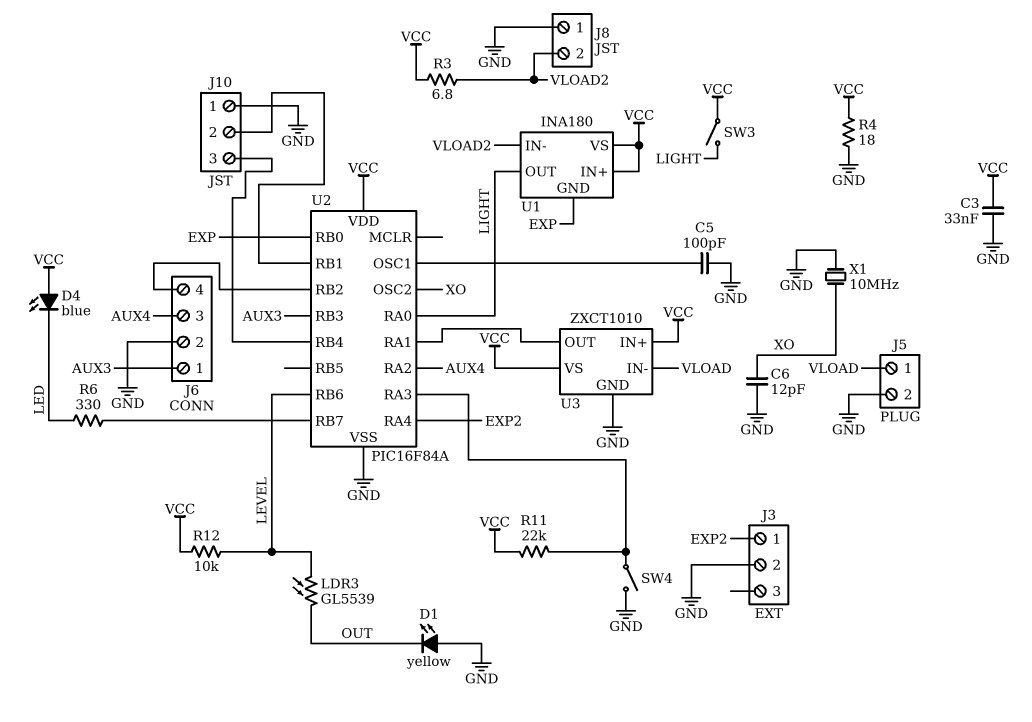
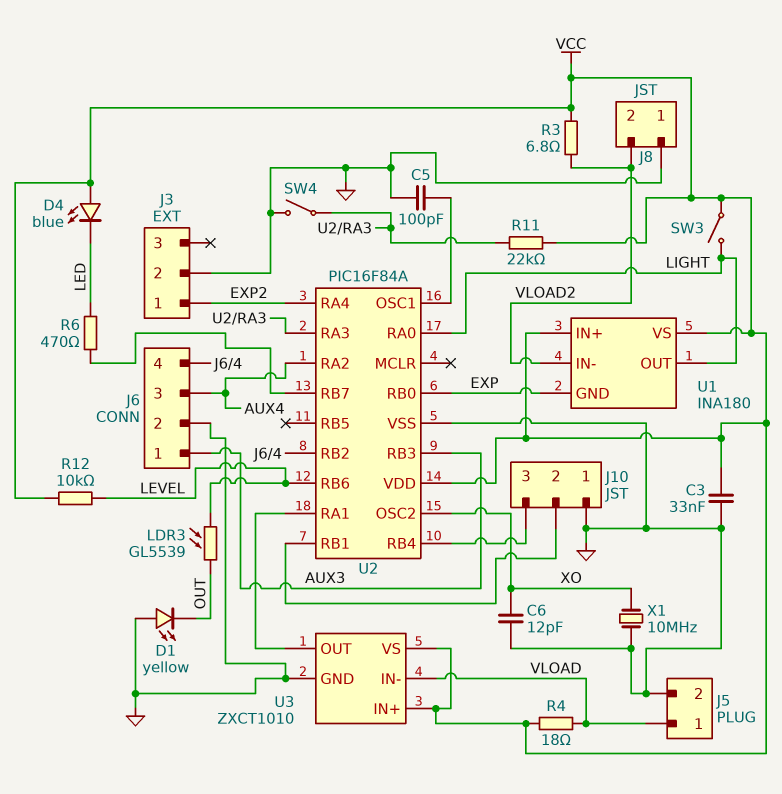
R4: 18 (GND, VCC) -> 18 (VCC, VLOAD)
R6: 330 (LED, U2/RB7) -> 470 (LED, U2/RB7)

